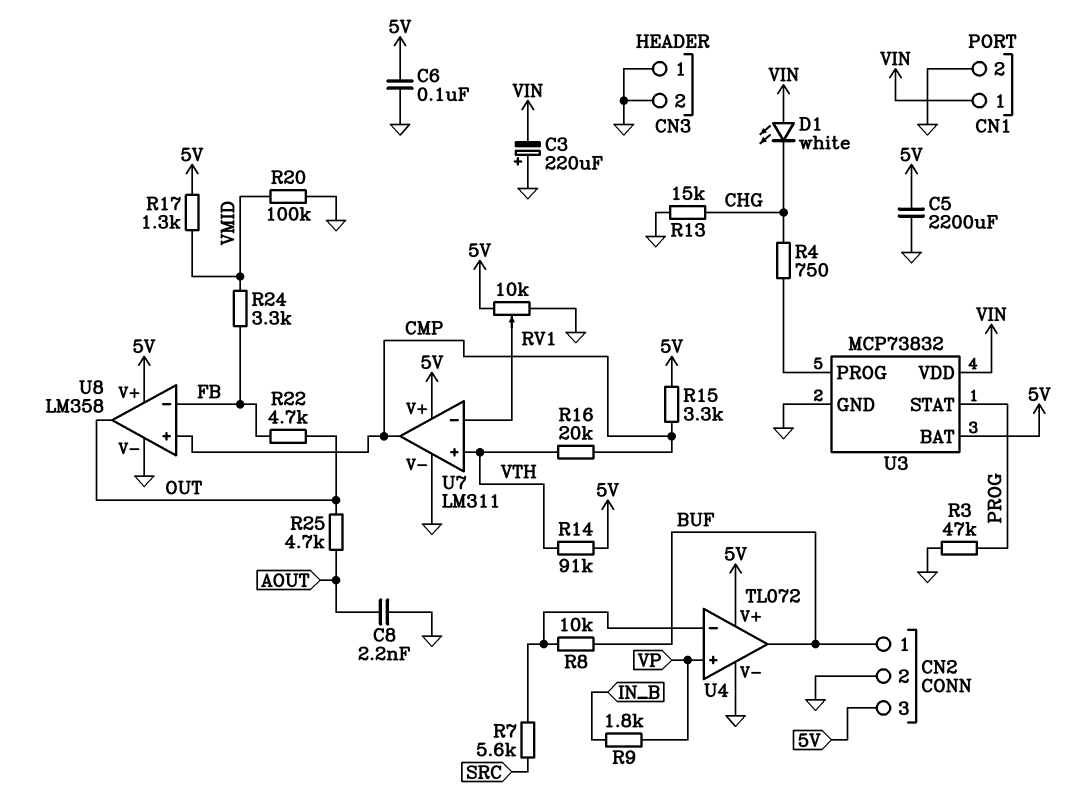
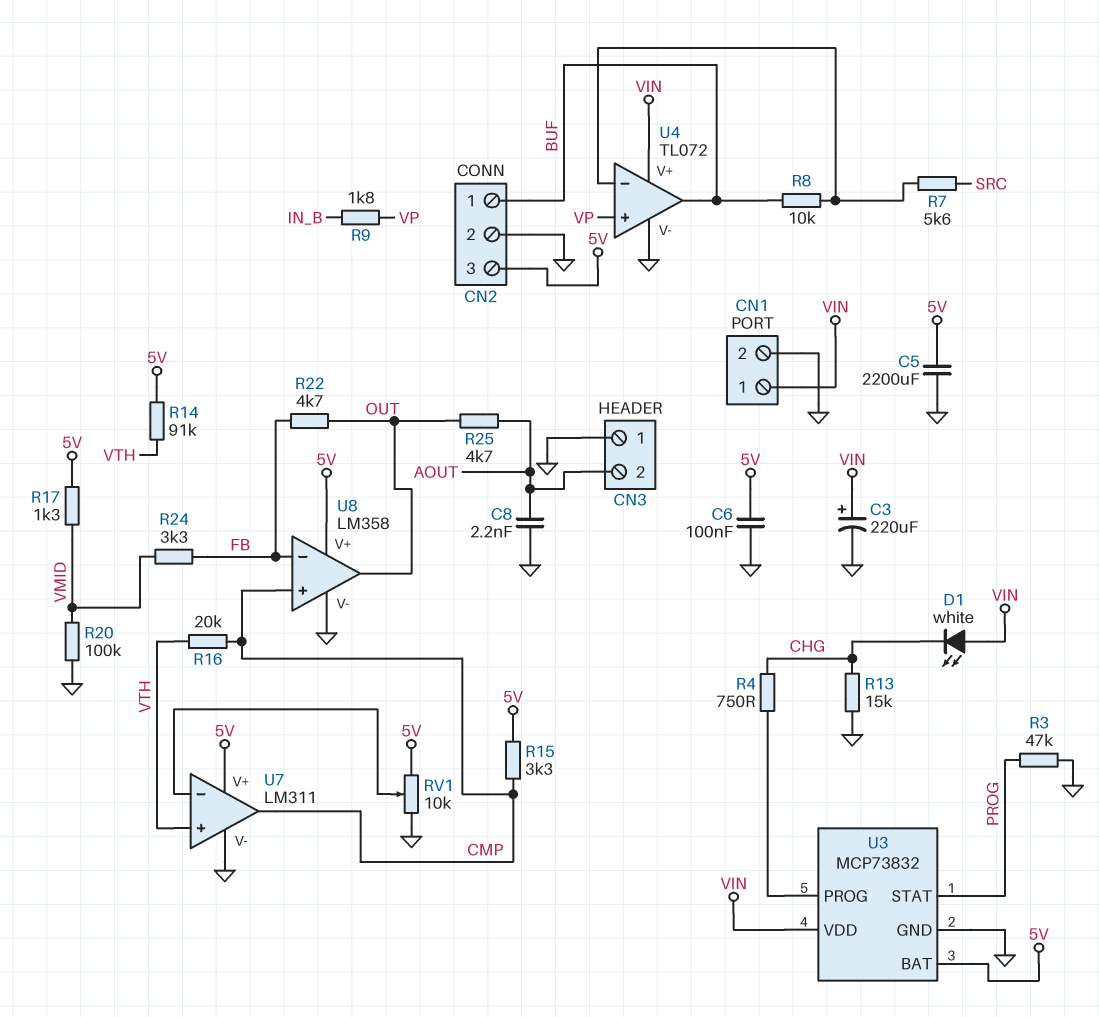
C3: 220uF (plus GND, minus VIN) -> 220uF (plus VIN, minus GND)
CN3 pin 2: GND -> AOUT
U4 pin V+: 5V -> VIN

